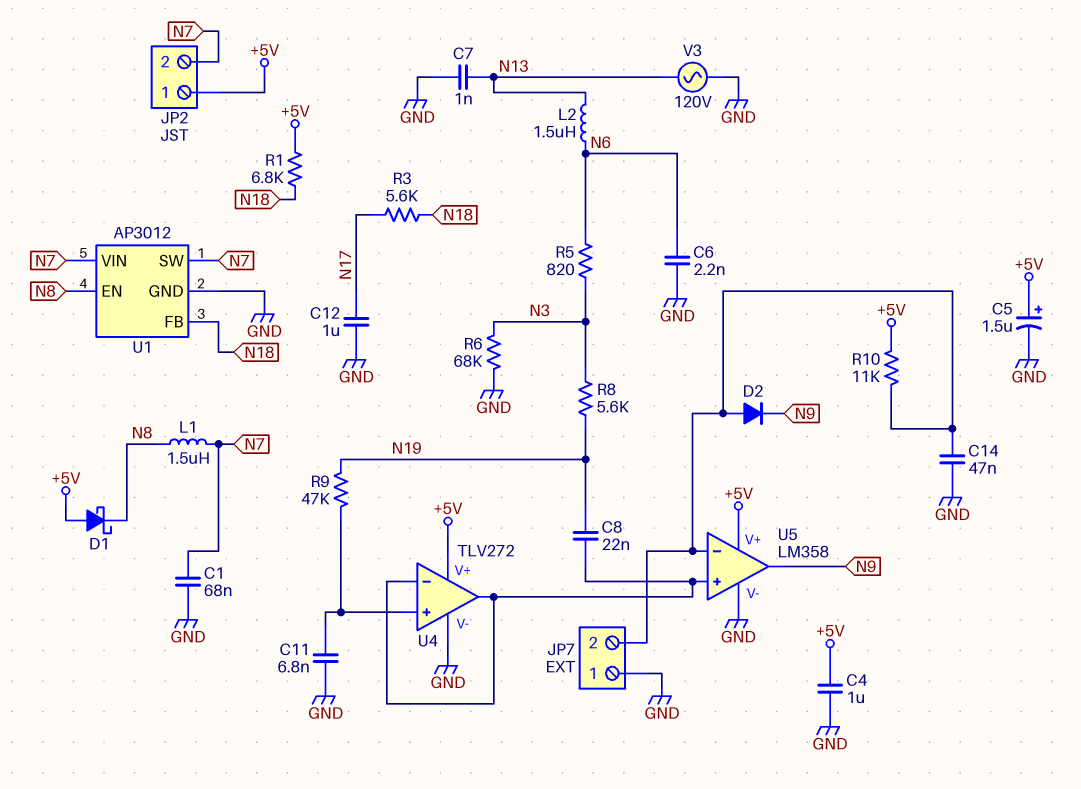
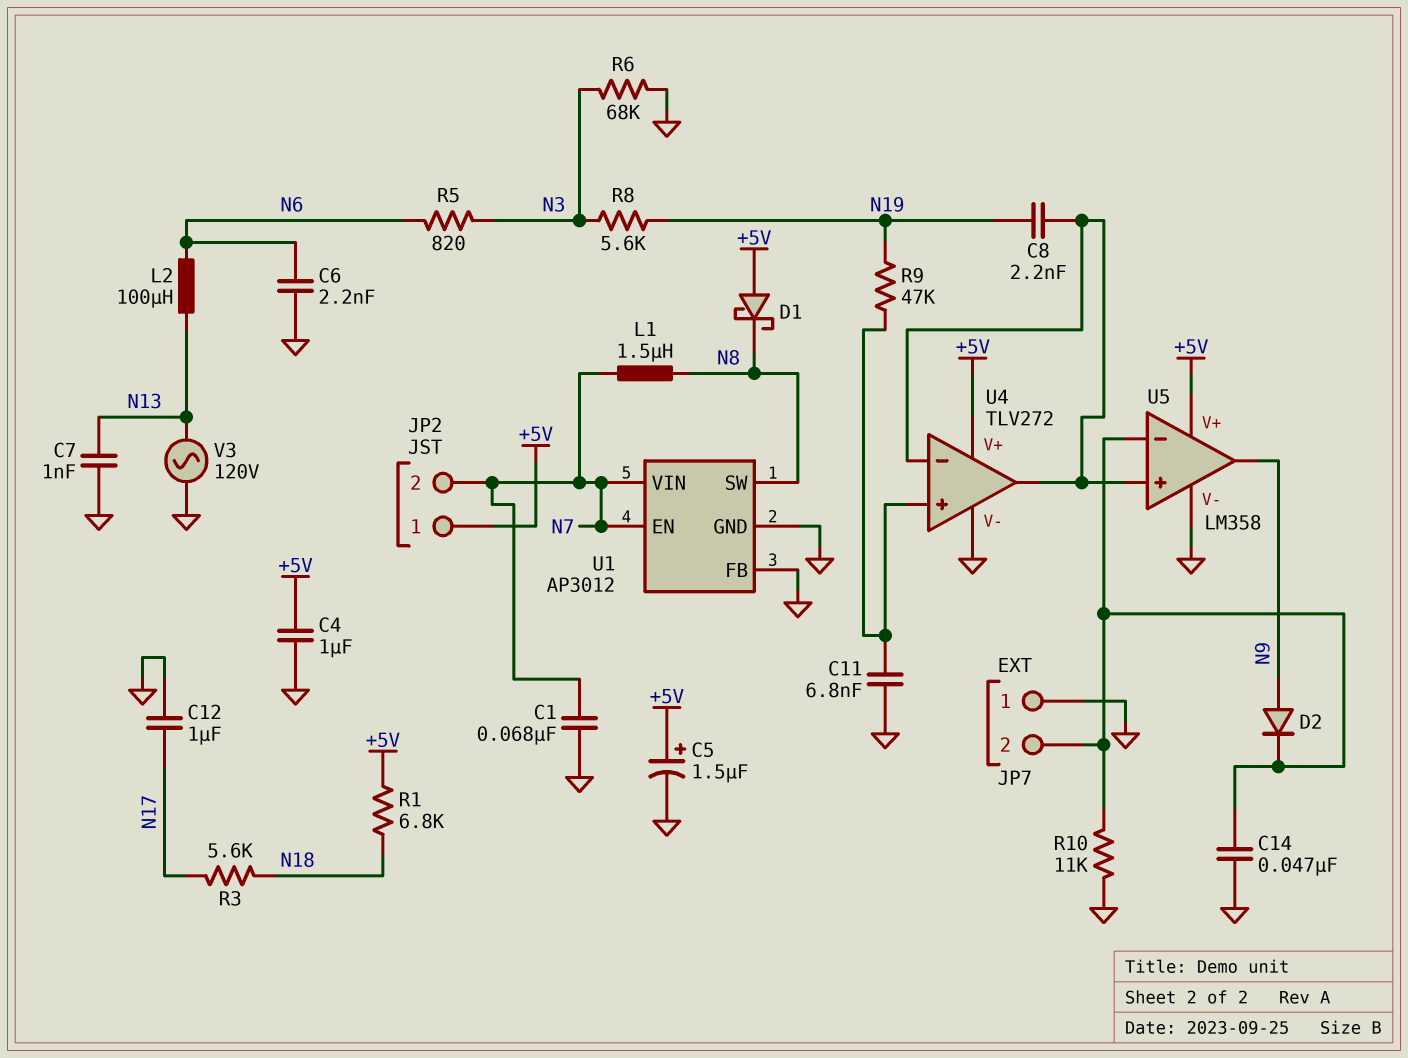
C8: 22nF (N19, U4/in-) -> 2.2nF (N19, U4/in-)
D2: diode (A JP7/2, K N9) -> diode (A N9, K JP7/2)
L2: 1.5uH (N6, N13) -> 100uH (N6, N13)
R10: 11k (+5V, JP7/2) -> 11k (GND, JP7/2)
U1 pin EN: N8 -> N7
U1 pin FB: N18 -> GND
U1 pin SW: N7 -> N8

